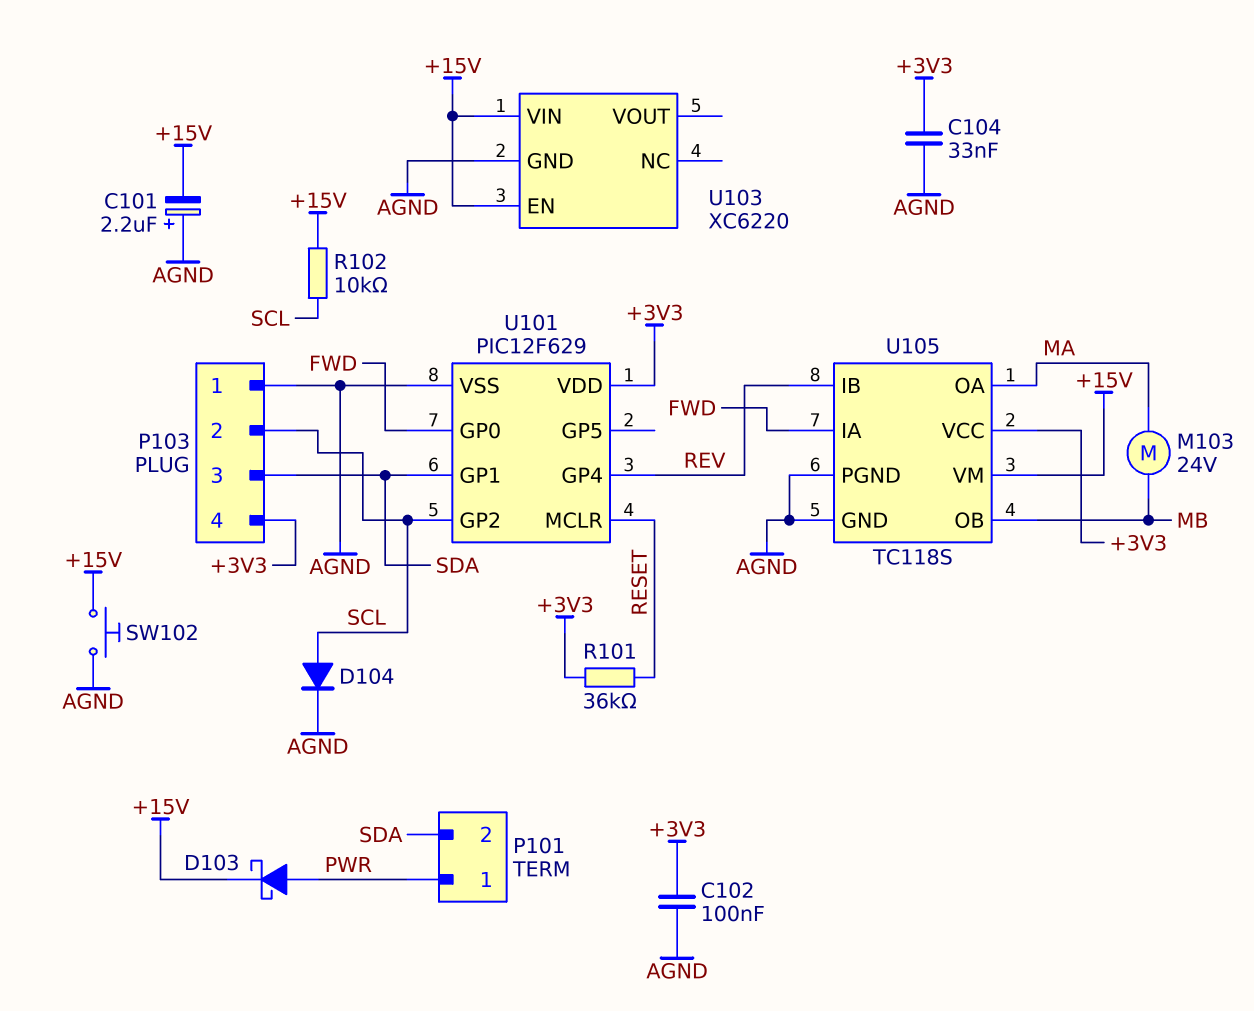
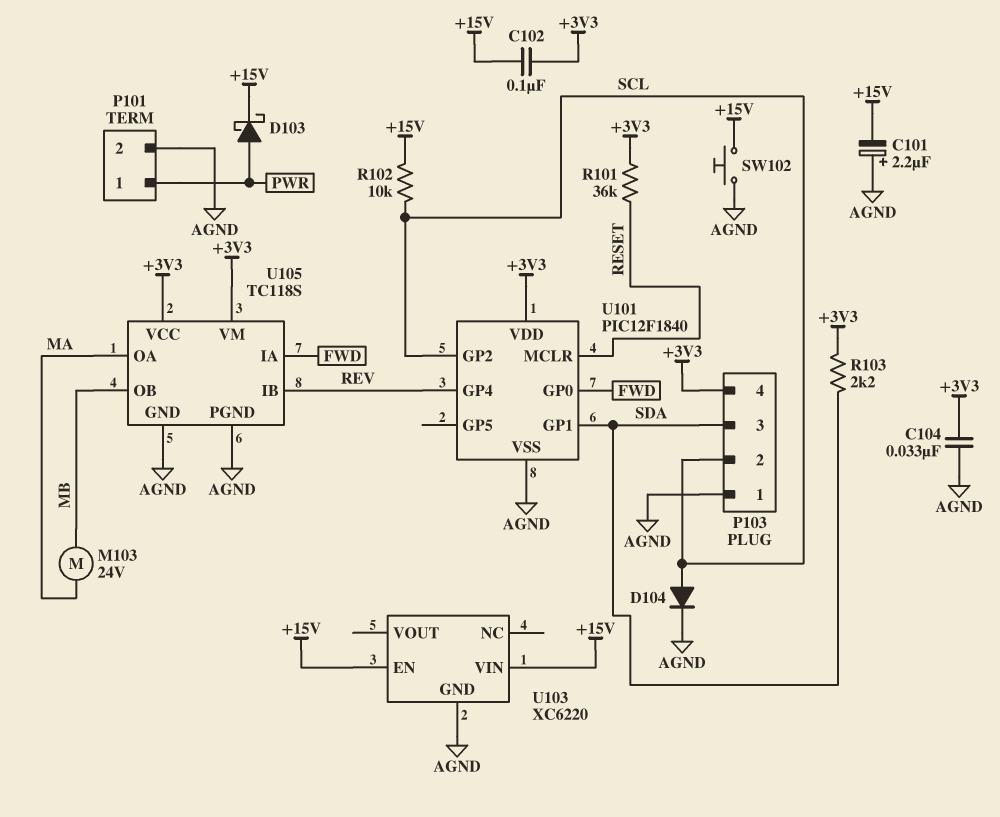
C102: 100nF (+3V3, AGND) -> 100nF (+3V3, +15V)
P101 pin 2: SDA -> AGND
R103: none -> 2.2k (+3V3, SDA)
U101: PIC12F629 -> PIC12F1840
U105 pin VM: +15V -> +3V3

